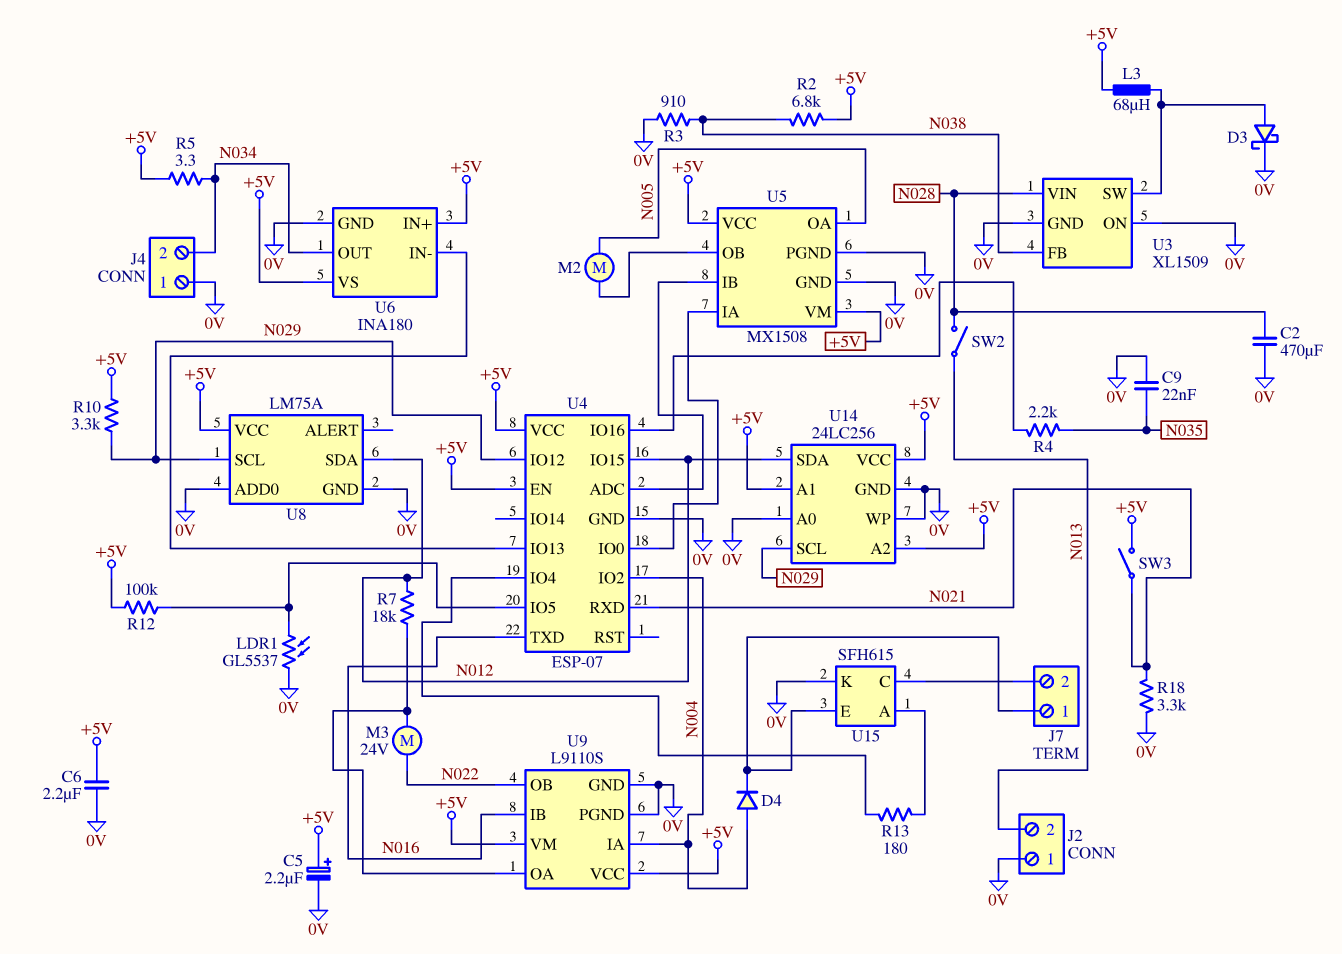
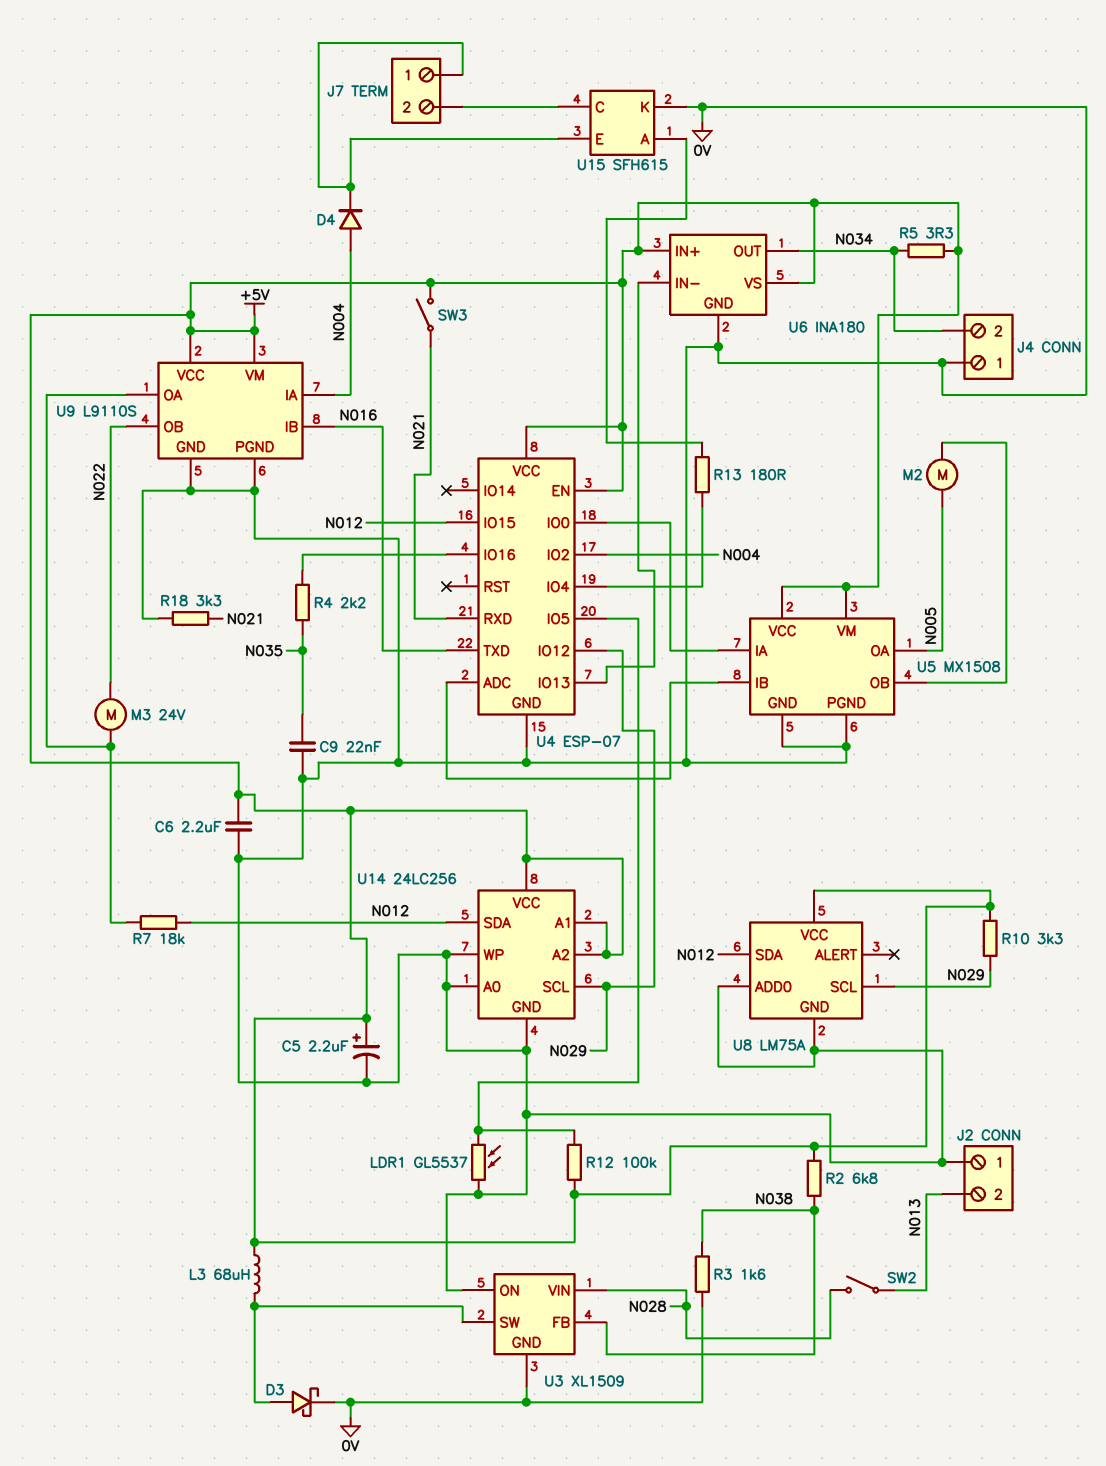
C2: 470uF (0V, N028) -> none
R3: 910 (0V, N038) -> 1.6k (0V, N038)

